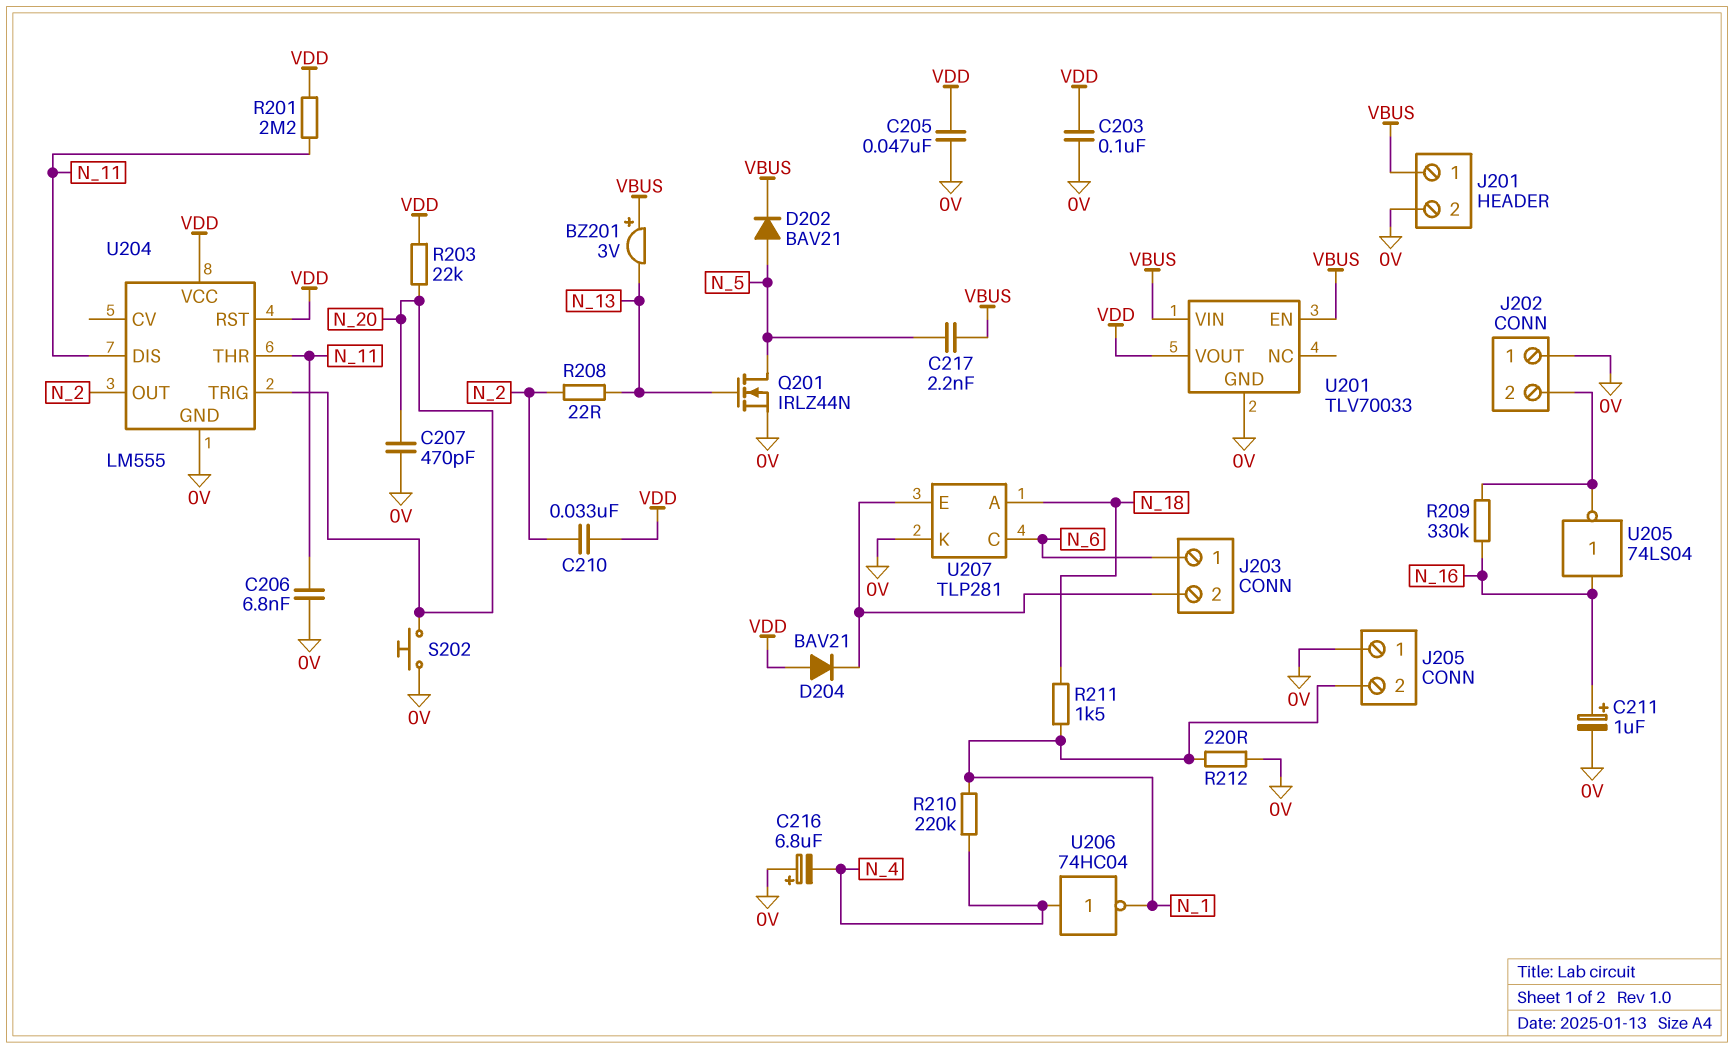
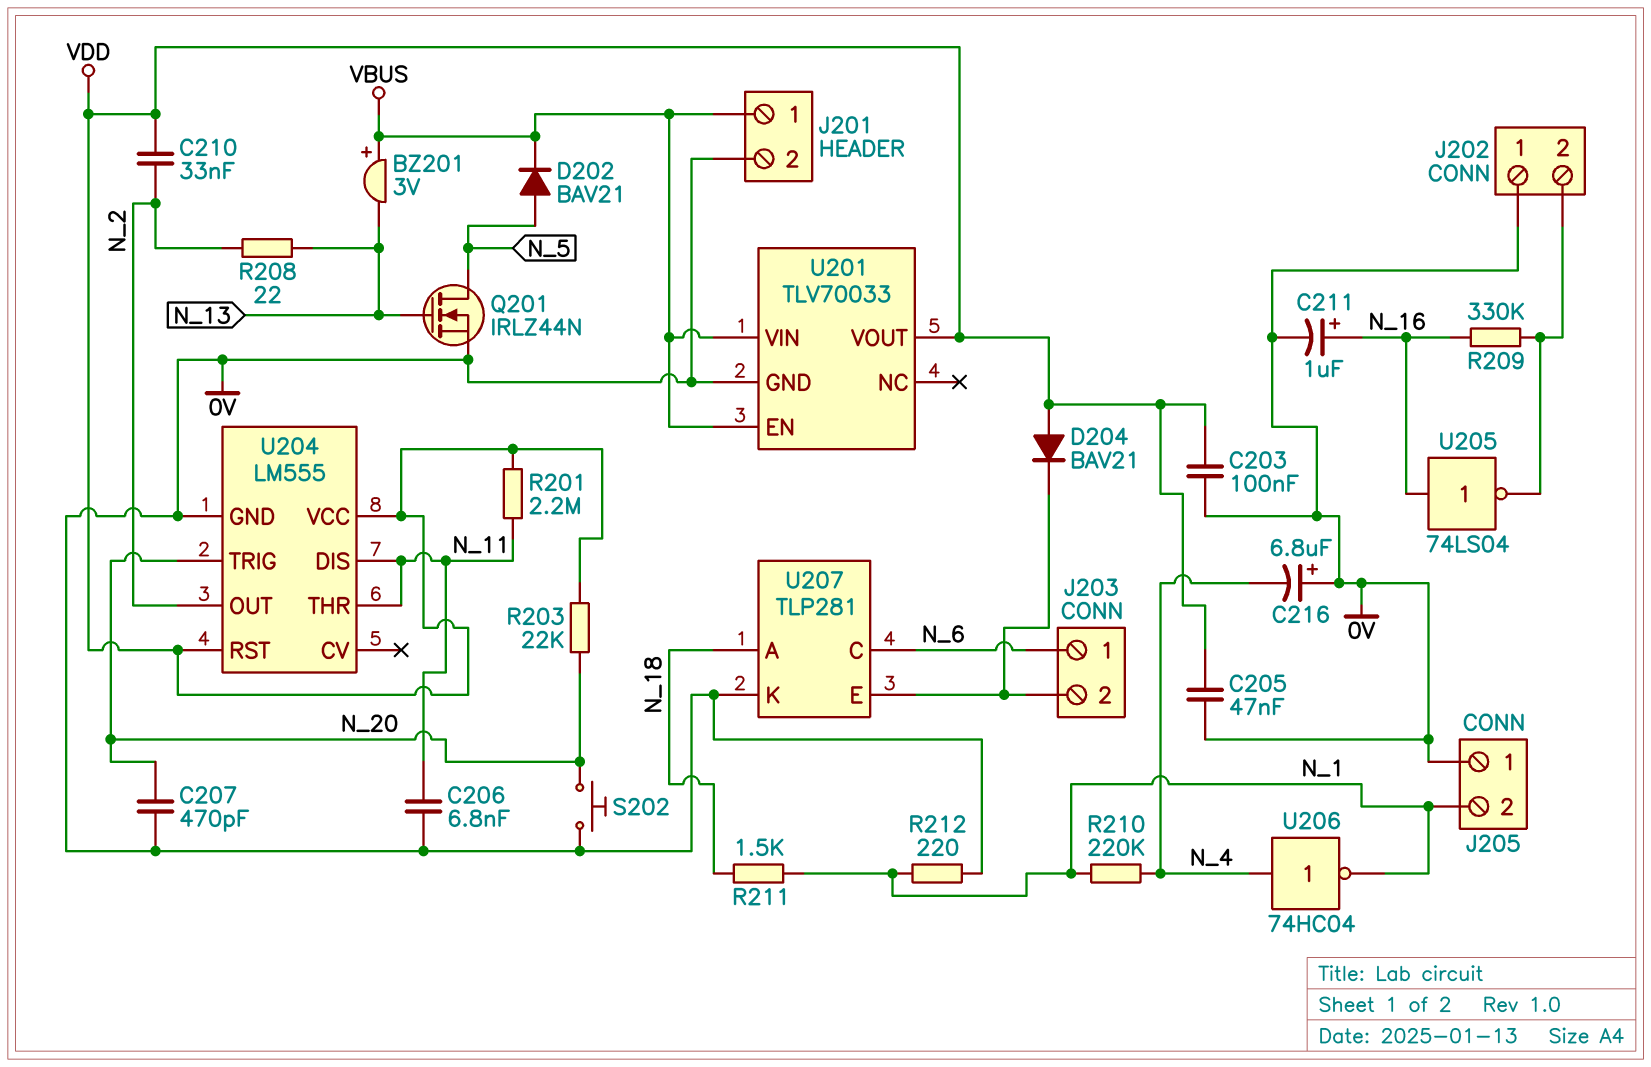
C217: 2.2nF (N_5, VBUS) -> none

